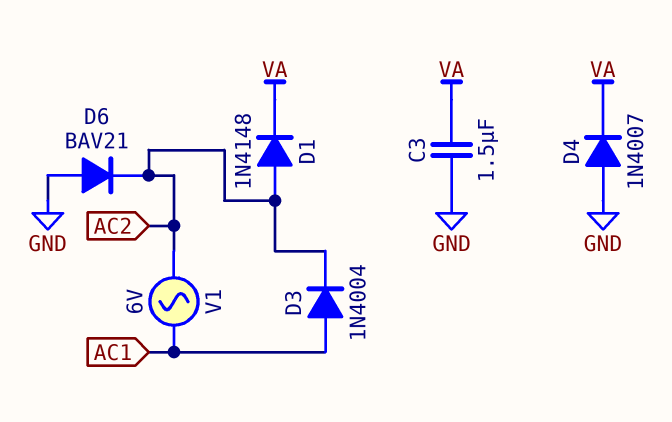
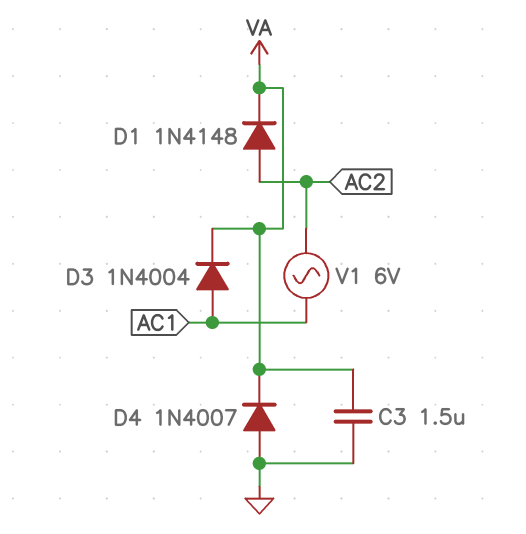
D3: diode 1N4004 (A AC1, K AC2) -> diode 1N4004 (A AC1, K VA)
D6: diode BAV21 (A GND, K AC2) -> none

